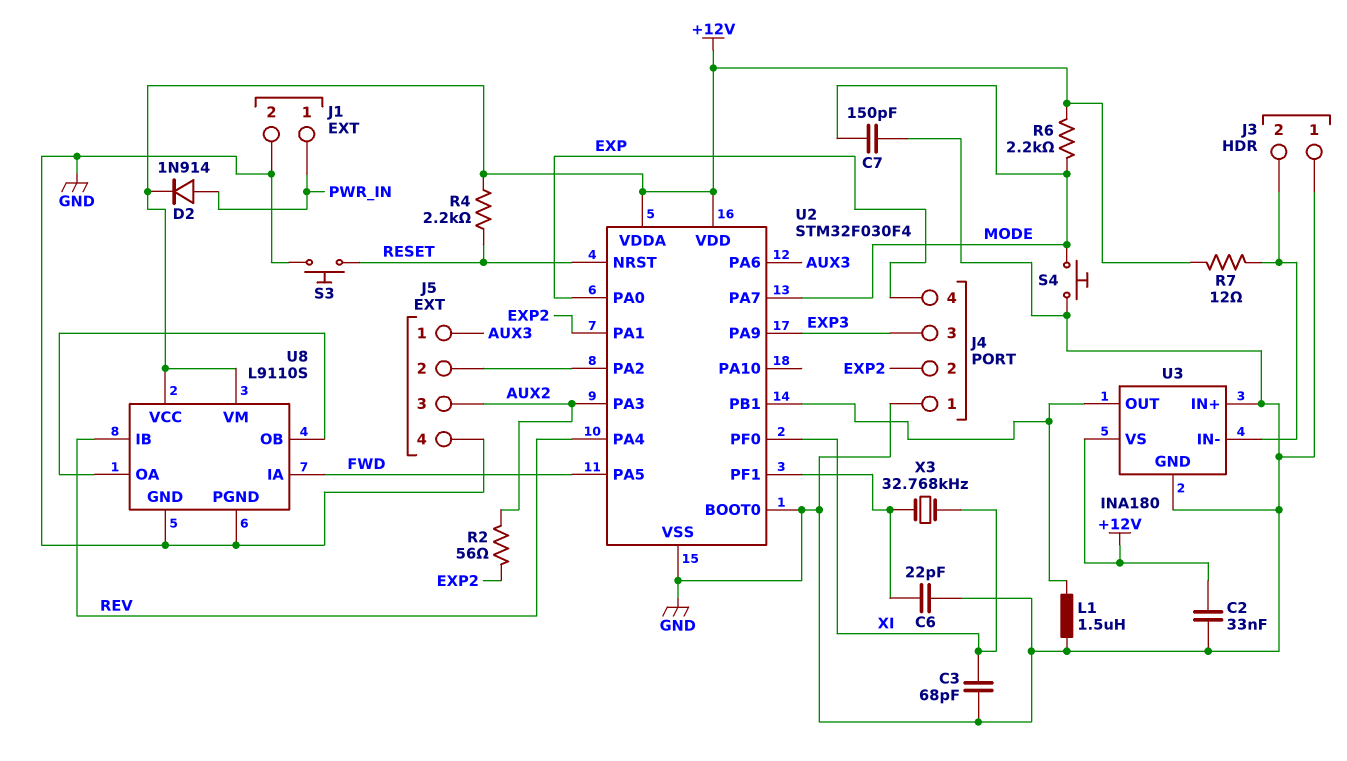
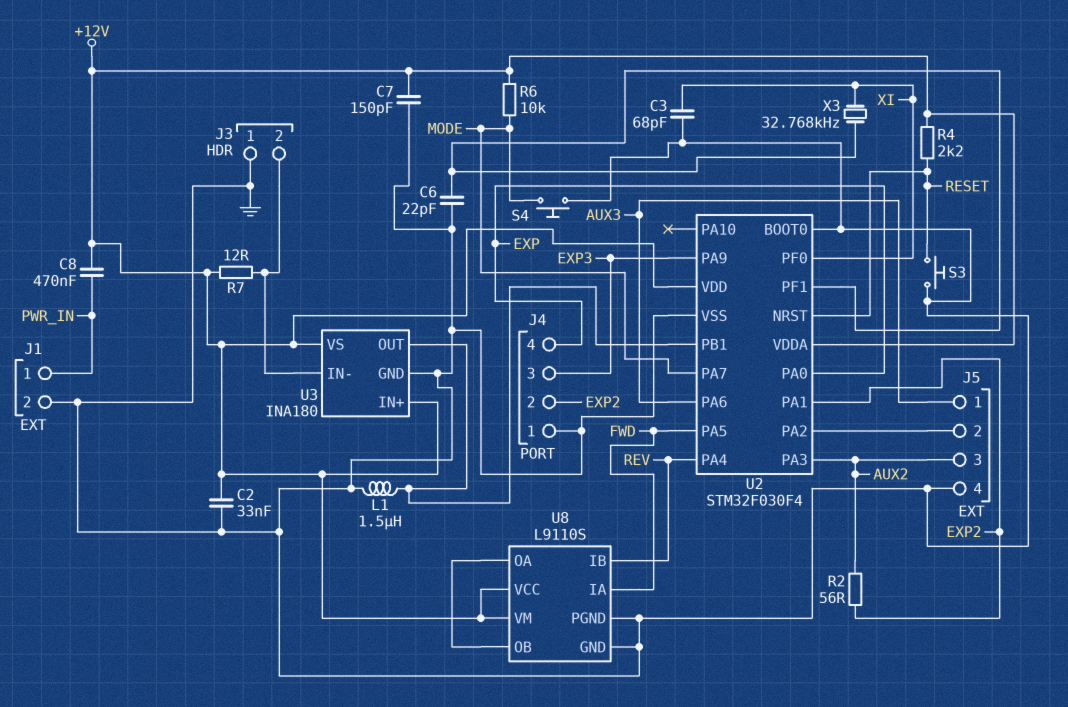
C7: 150pF (GND, MODE) -> 150pF (+12V, GND)
C8: none -> 470nF (+12V, PWR_IN)
D2: diode 1N914 (A PWR_IN, K +12V) -> none
R6: 2.2k (+12V, MODE) -> 10k (+12V, MODE)
U3 pin IN+: GND -> +12V

